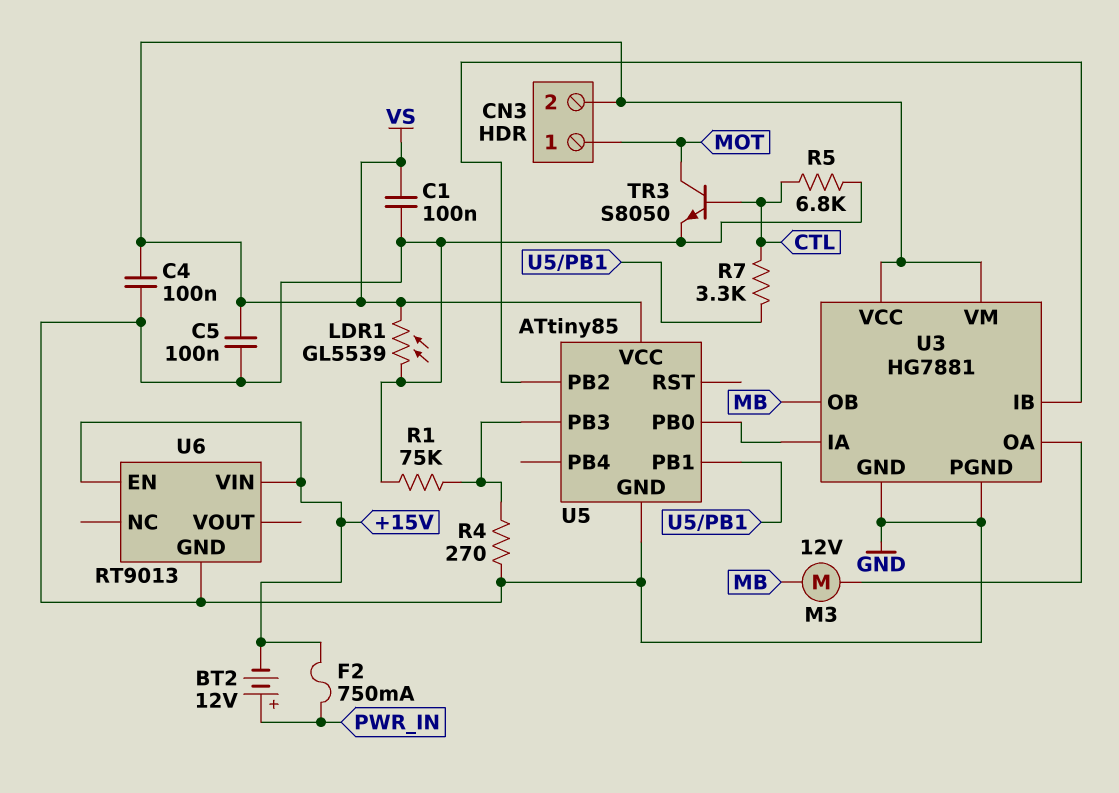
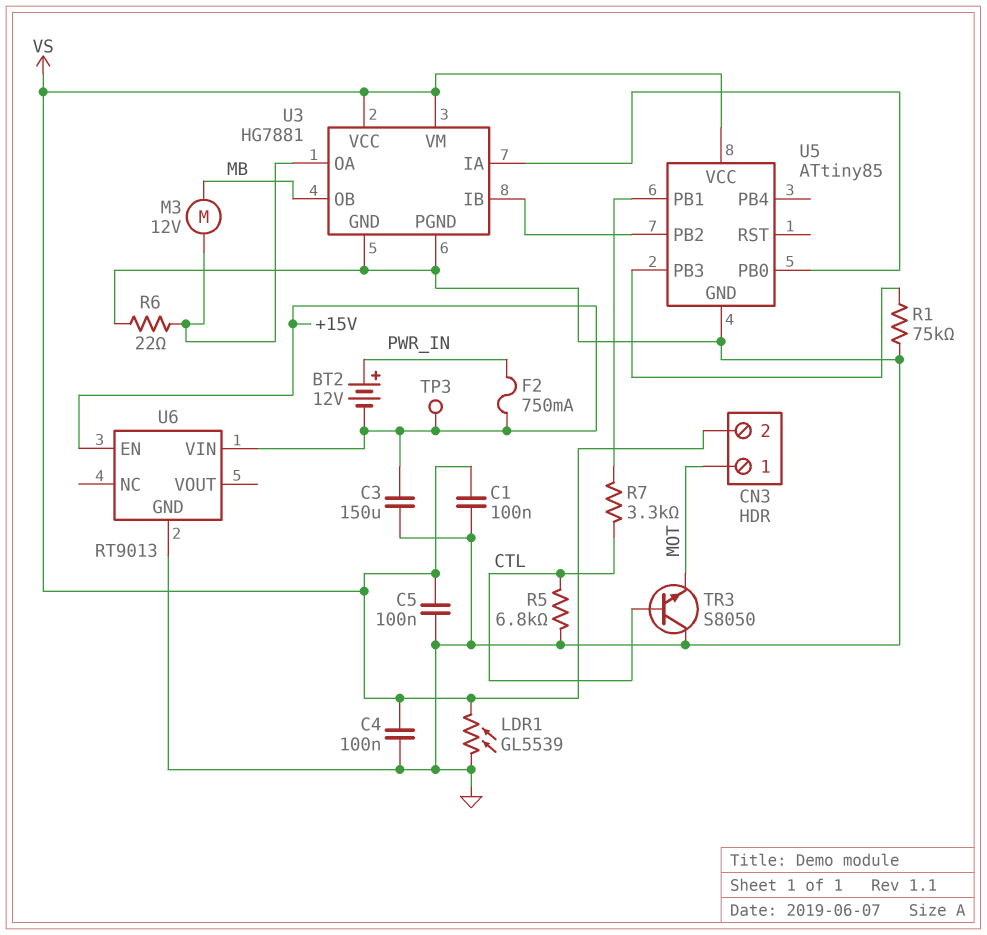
C3: none -> 150uF (+15V, GND)
R4: 270 (GND, U5/PB3) -> none
R6: none -> 22 (GND, U3/OA)
TP3: none -> test point (+15V)
TR3: NPN S8050 (B CTL, C MOT, E GND) -> NPN S8050 (B CTL, C GND, E MOT)

